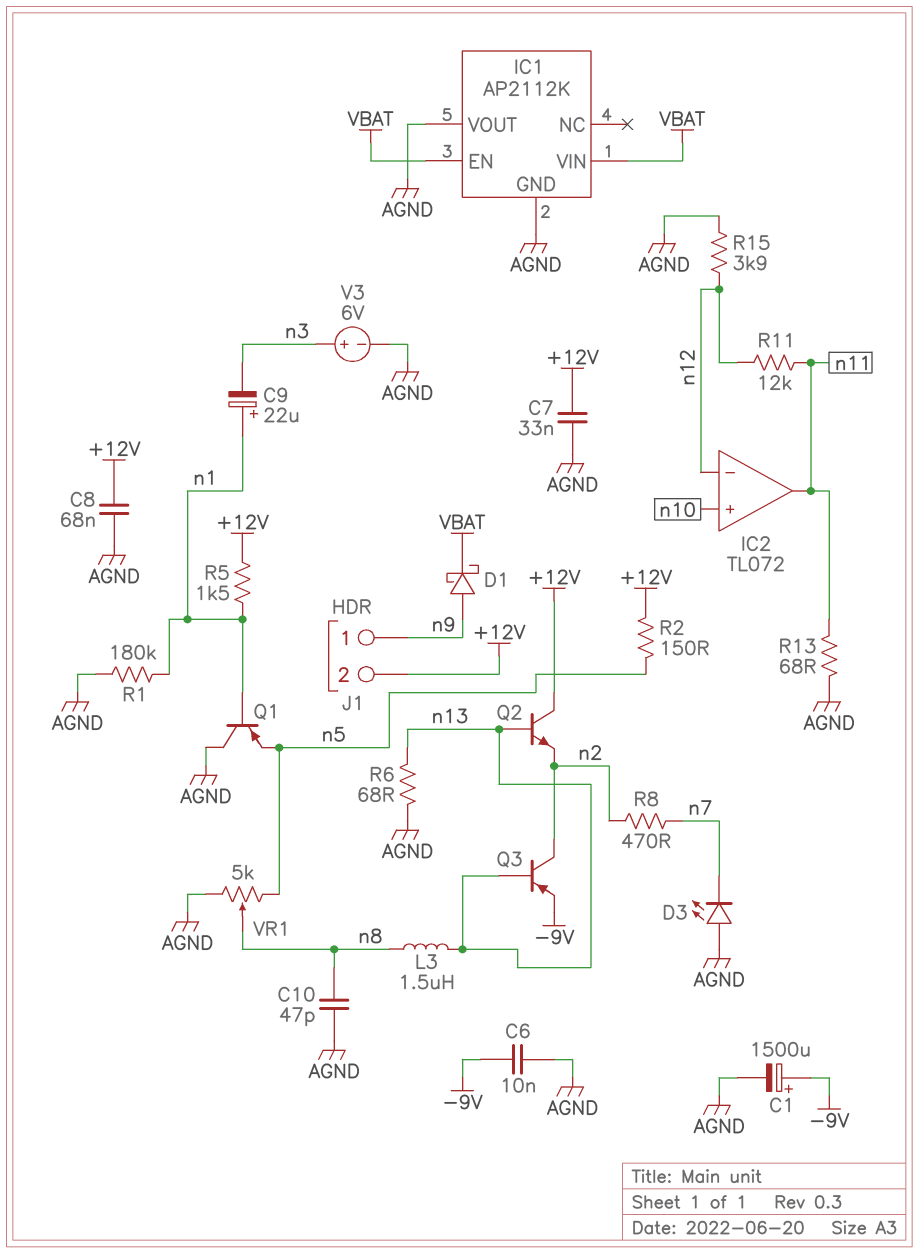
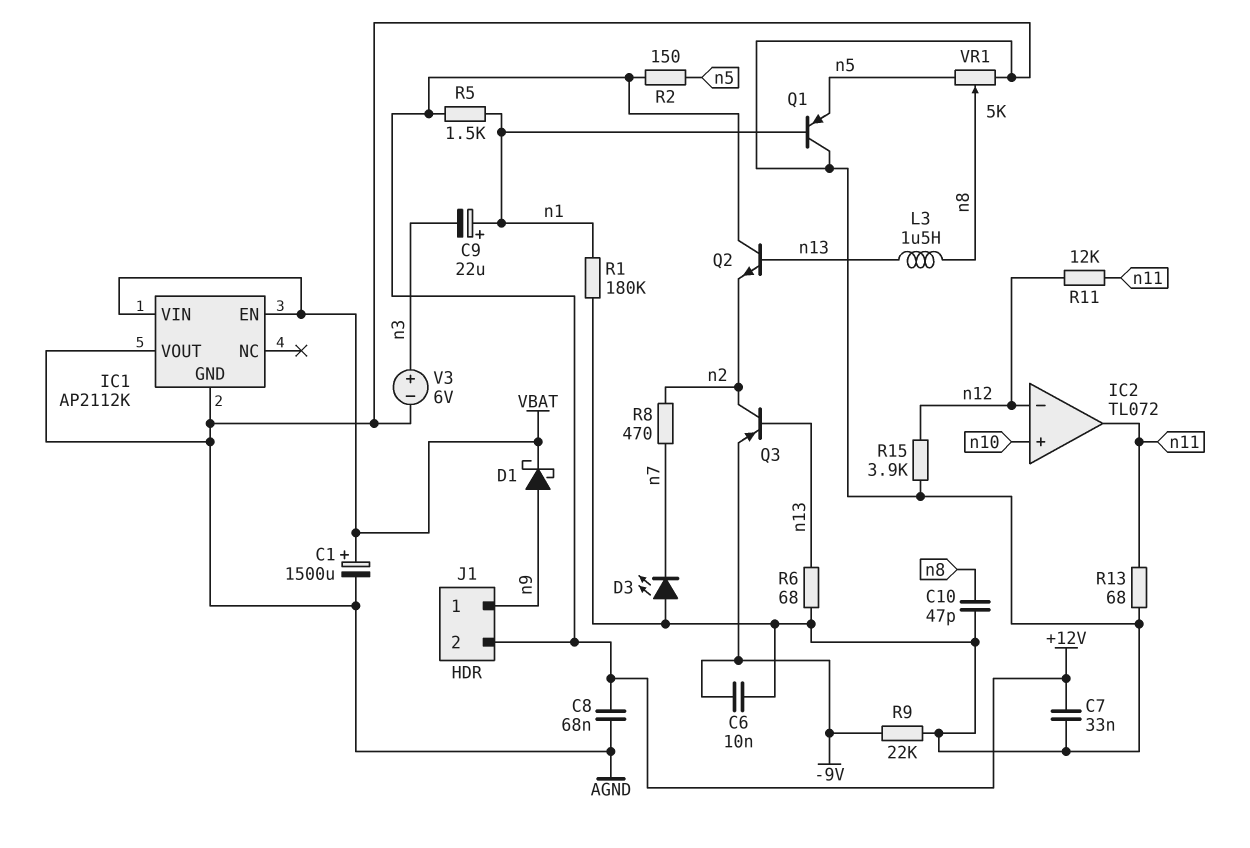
C1: 1500uF (plus -9V, minus AGND) -> 1500uF (plus VBAT, minus AGND)
R9: none -> 22k (-9V, AGND)

